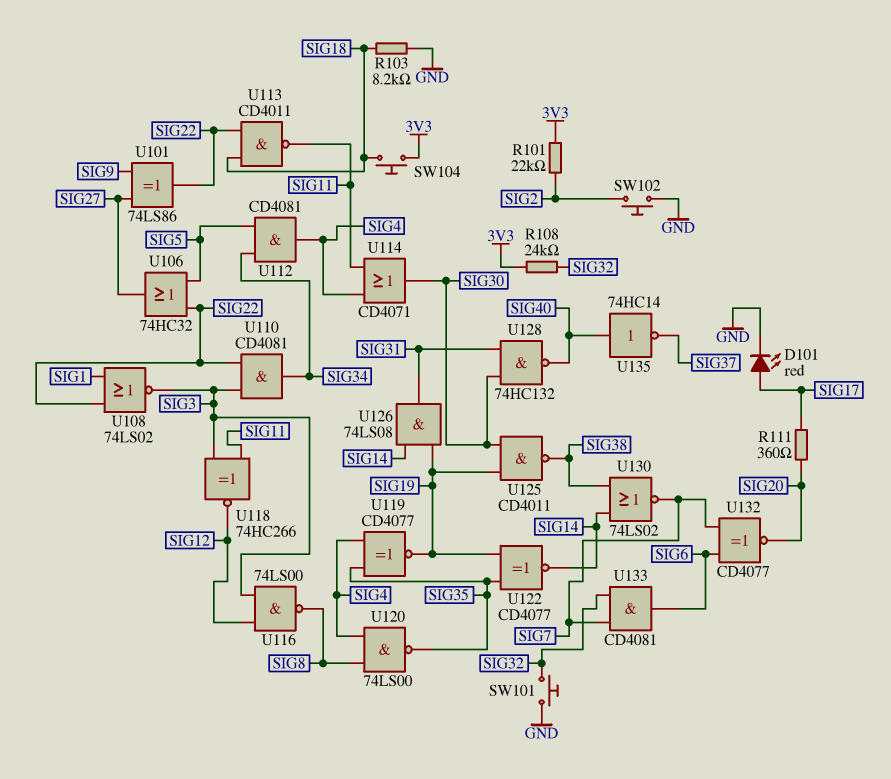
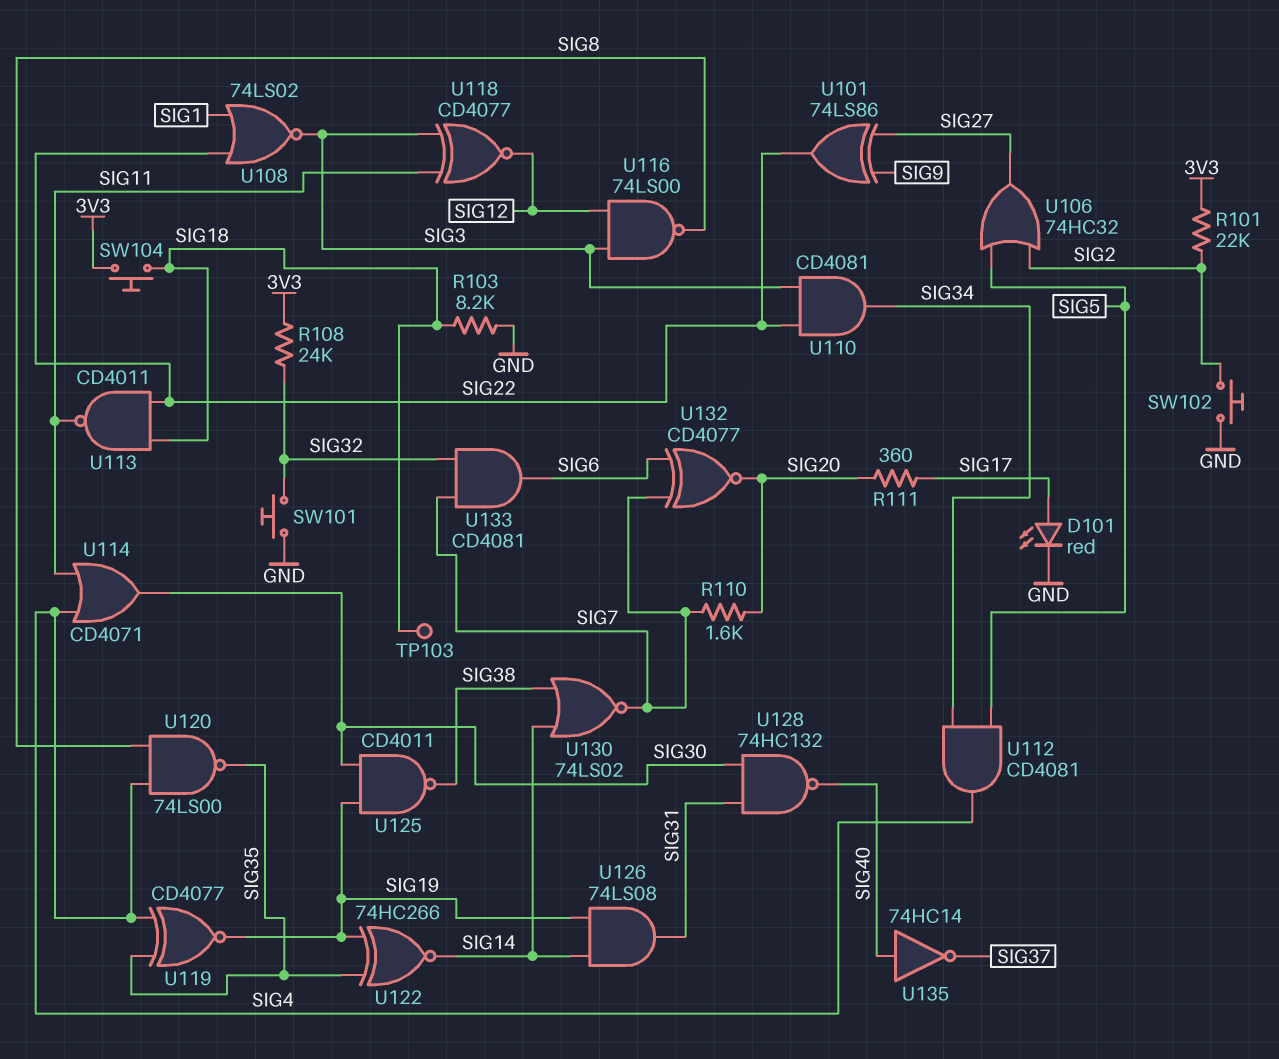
R110: none -> 1.6k (SIG7, SIG20)
TP103: none -> test point (SIG18)
U106: OR 74HC32 (in SIG5, in SIG22, out SIG27) -> OR 74HC32 (in SIG2, in SIG5, out SIG27)
U118: XNOR 74HC266 (in SIG3, in SIG11, out SIG12) -> XNOR CD4077 (in SIG3, in SIG11, out SIG12)
U122: XNOR CD4077 (in SIG19, in SIG35, out SIG14) -> XNOR 74HC266 (in SIG19, in SIG35, out SIG14)

